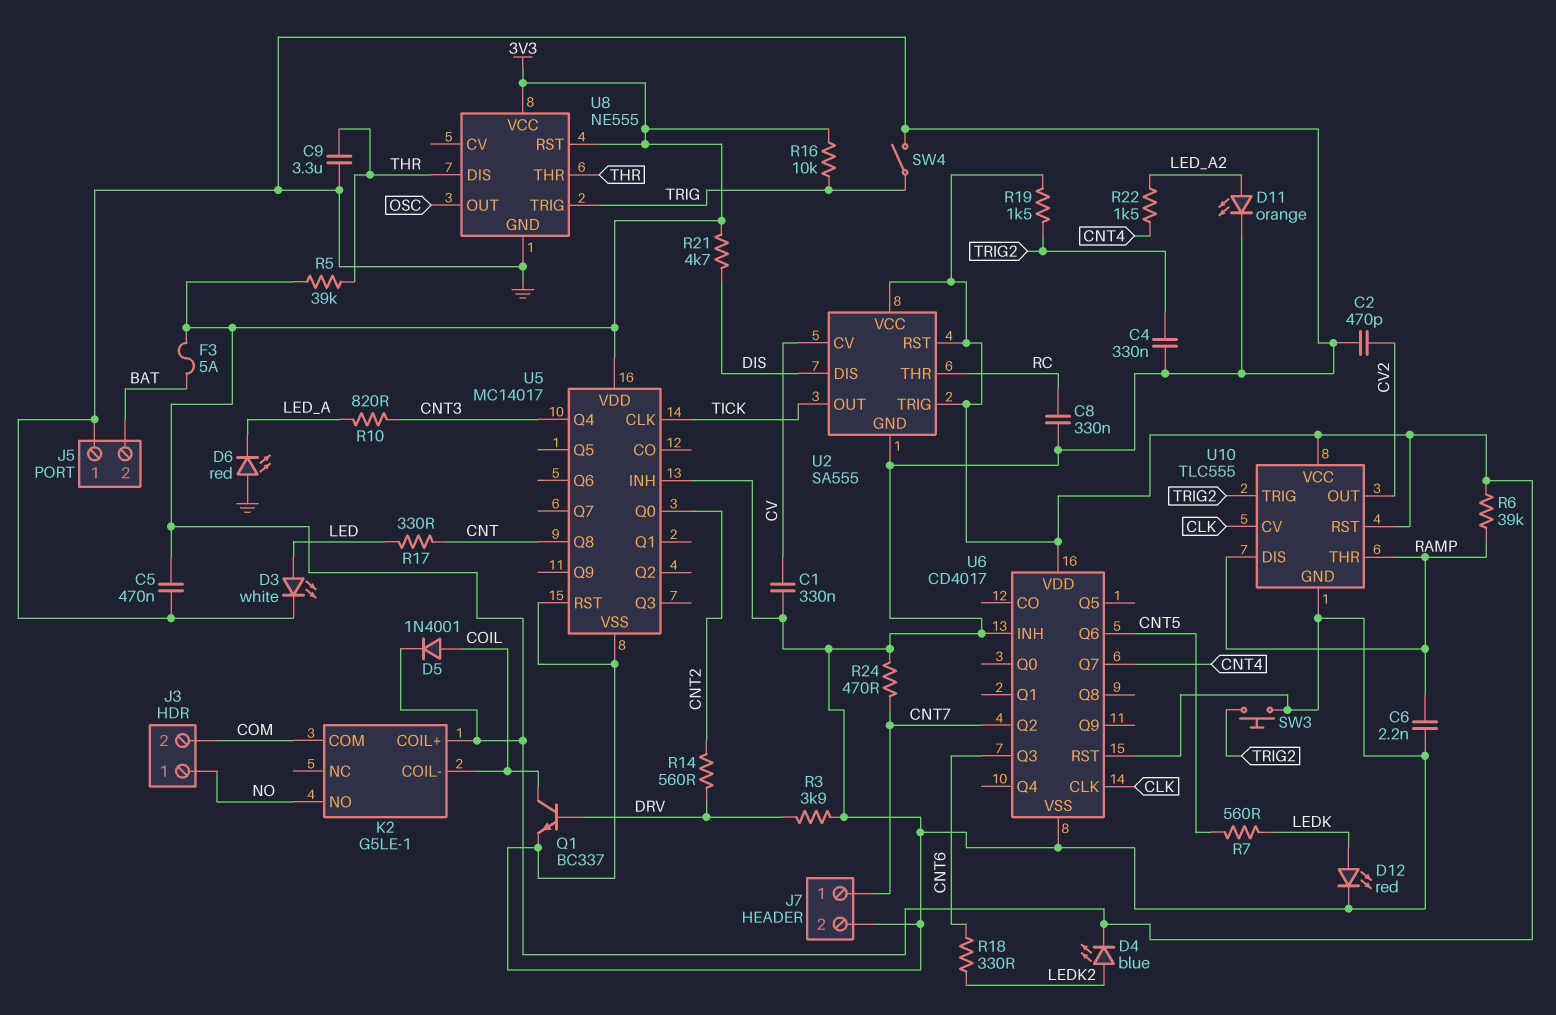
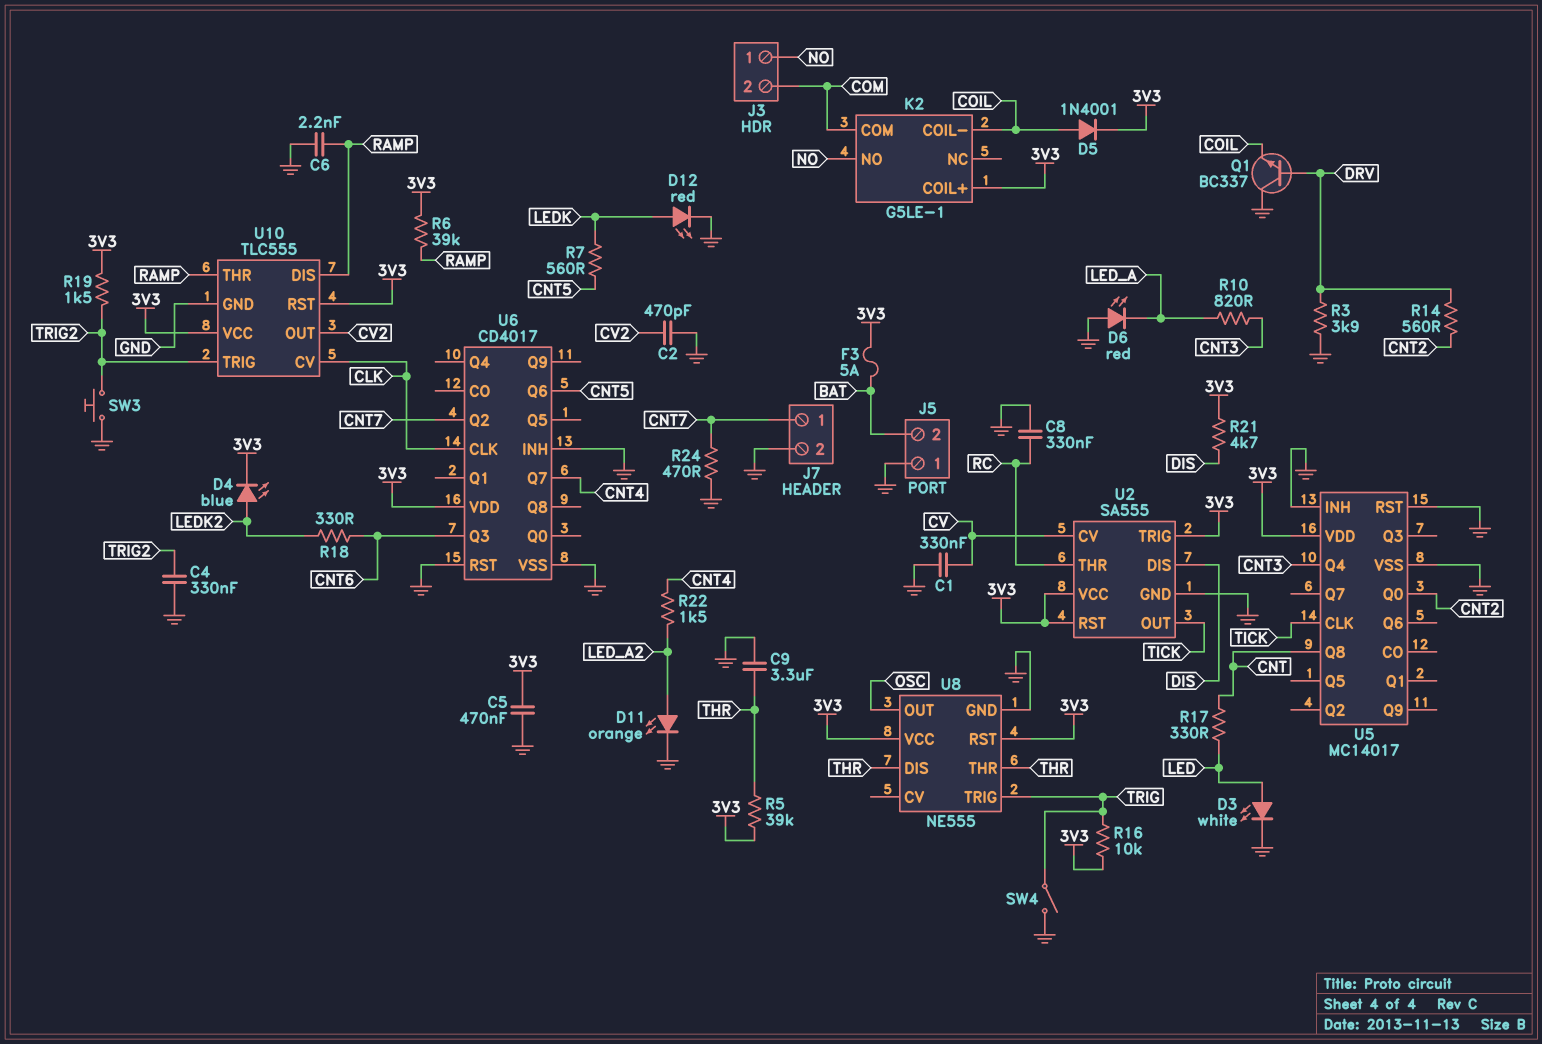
Q1: NPN BC337 (B DRV, C COIL, E GND) -> NPN BC337 (B DRV, C GND, E COIL)

